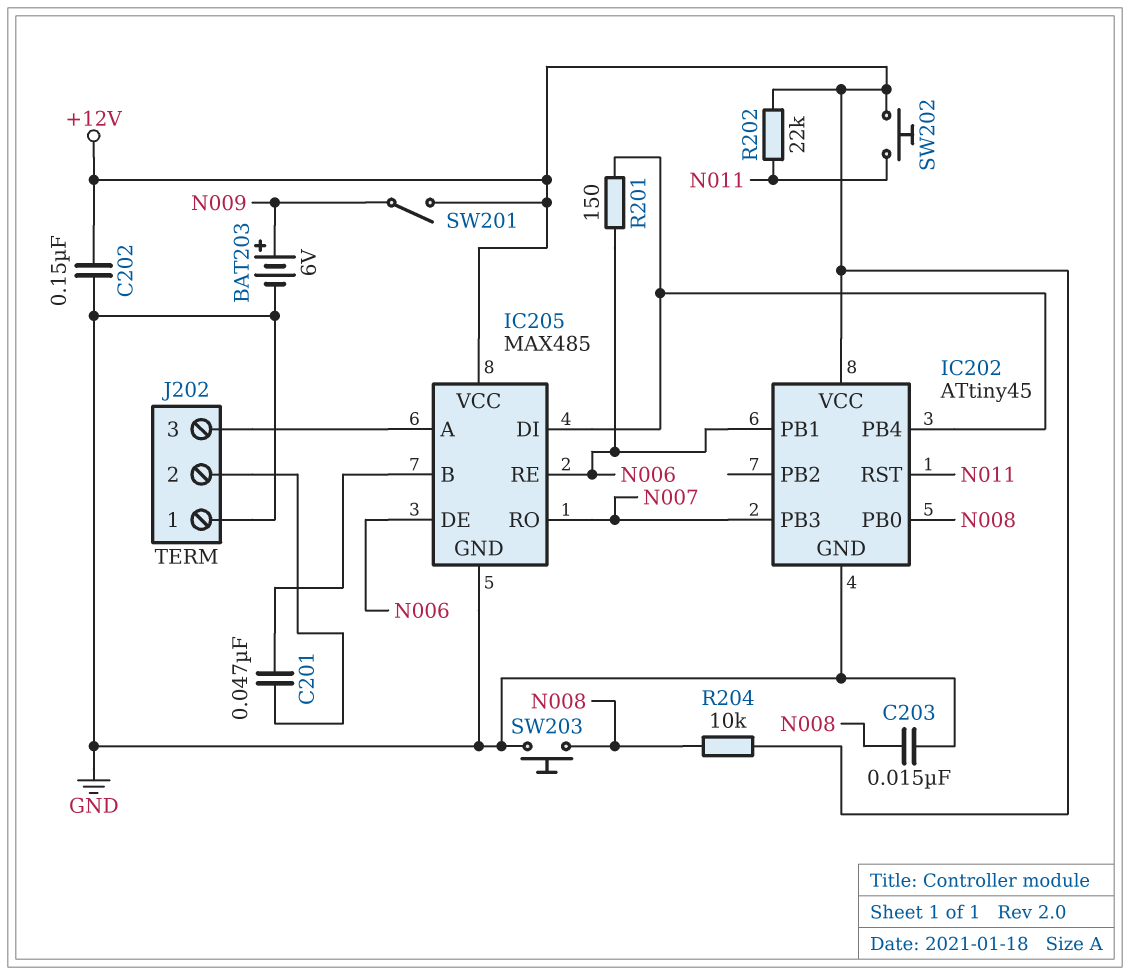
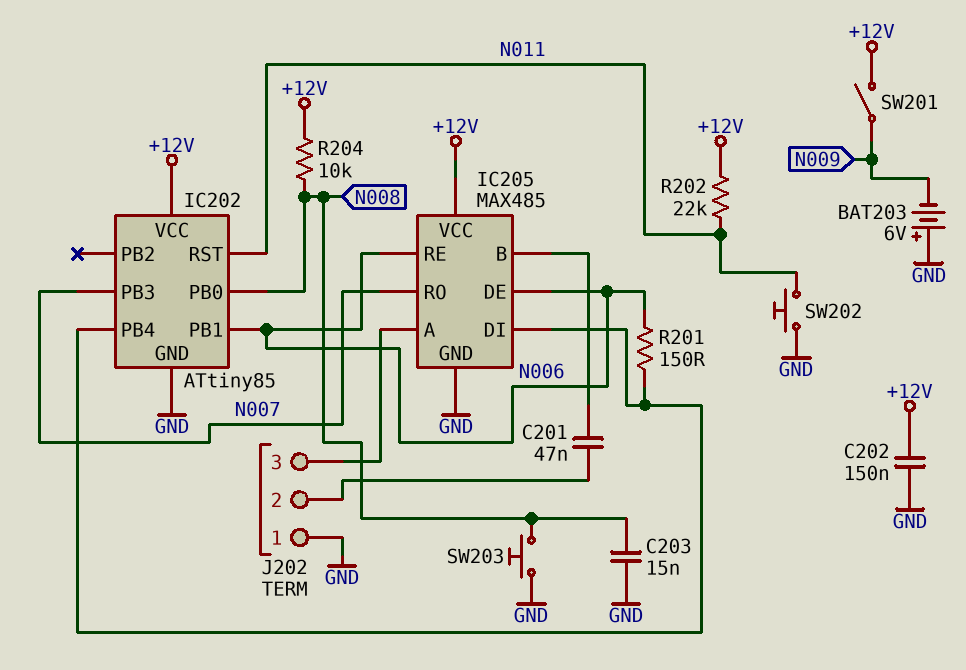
BAT203: 6V (plus N009, minus GND) -> 6V (plus GND, minus N009)
IC202: ATtiny45 -> ATtiny85
SW202: button (+12V, N011) -> button (GND, N011)

